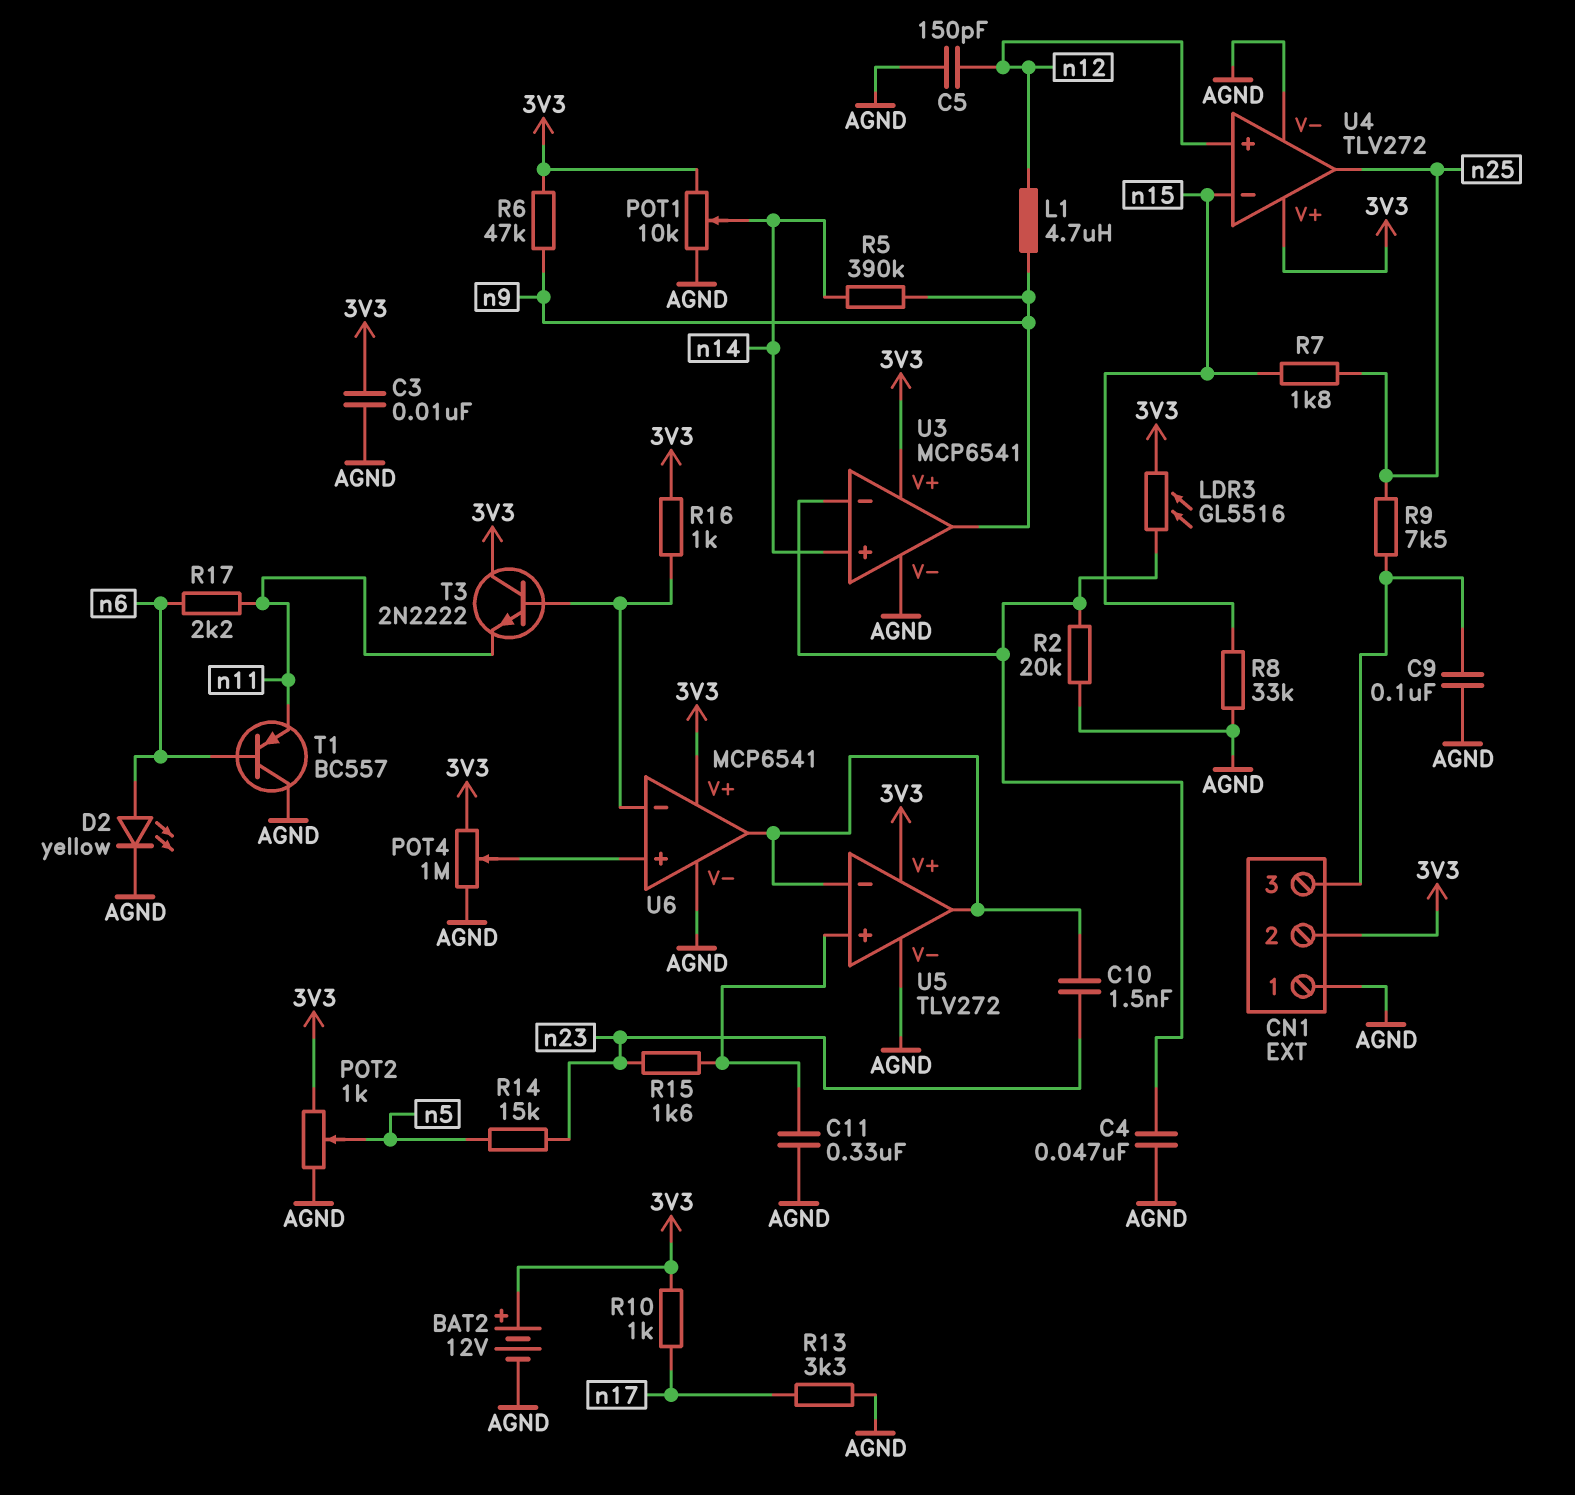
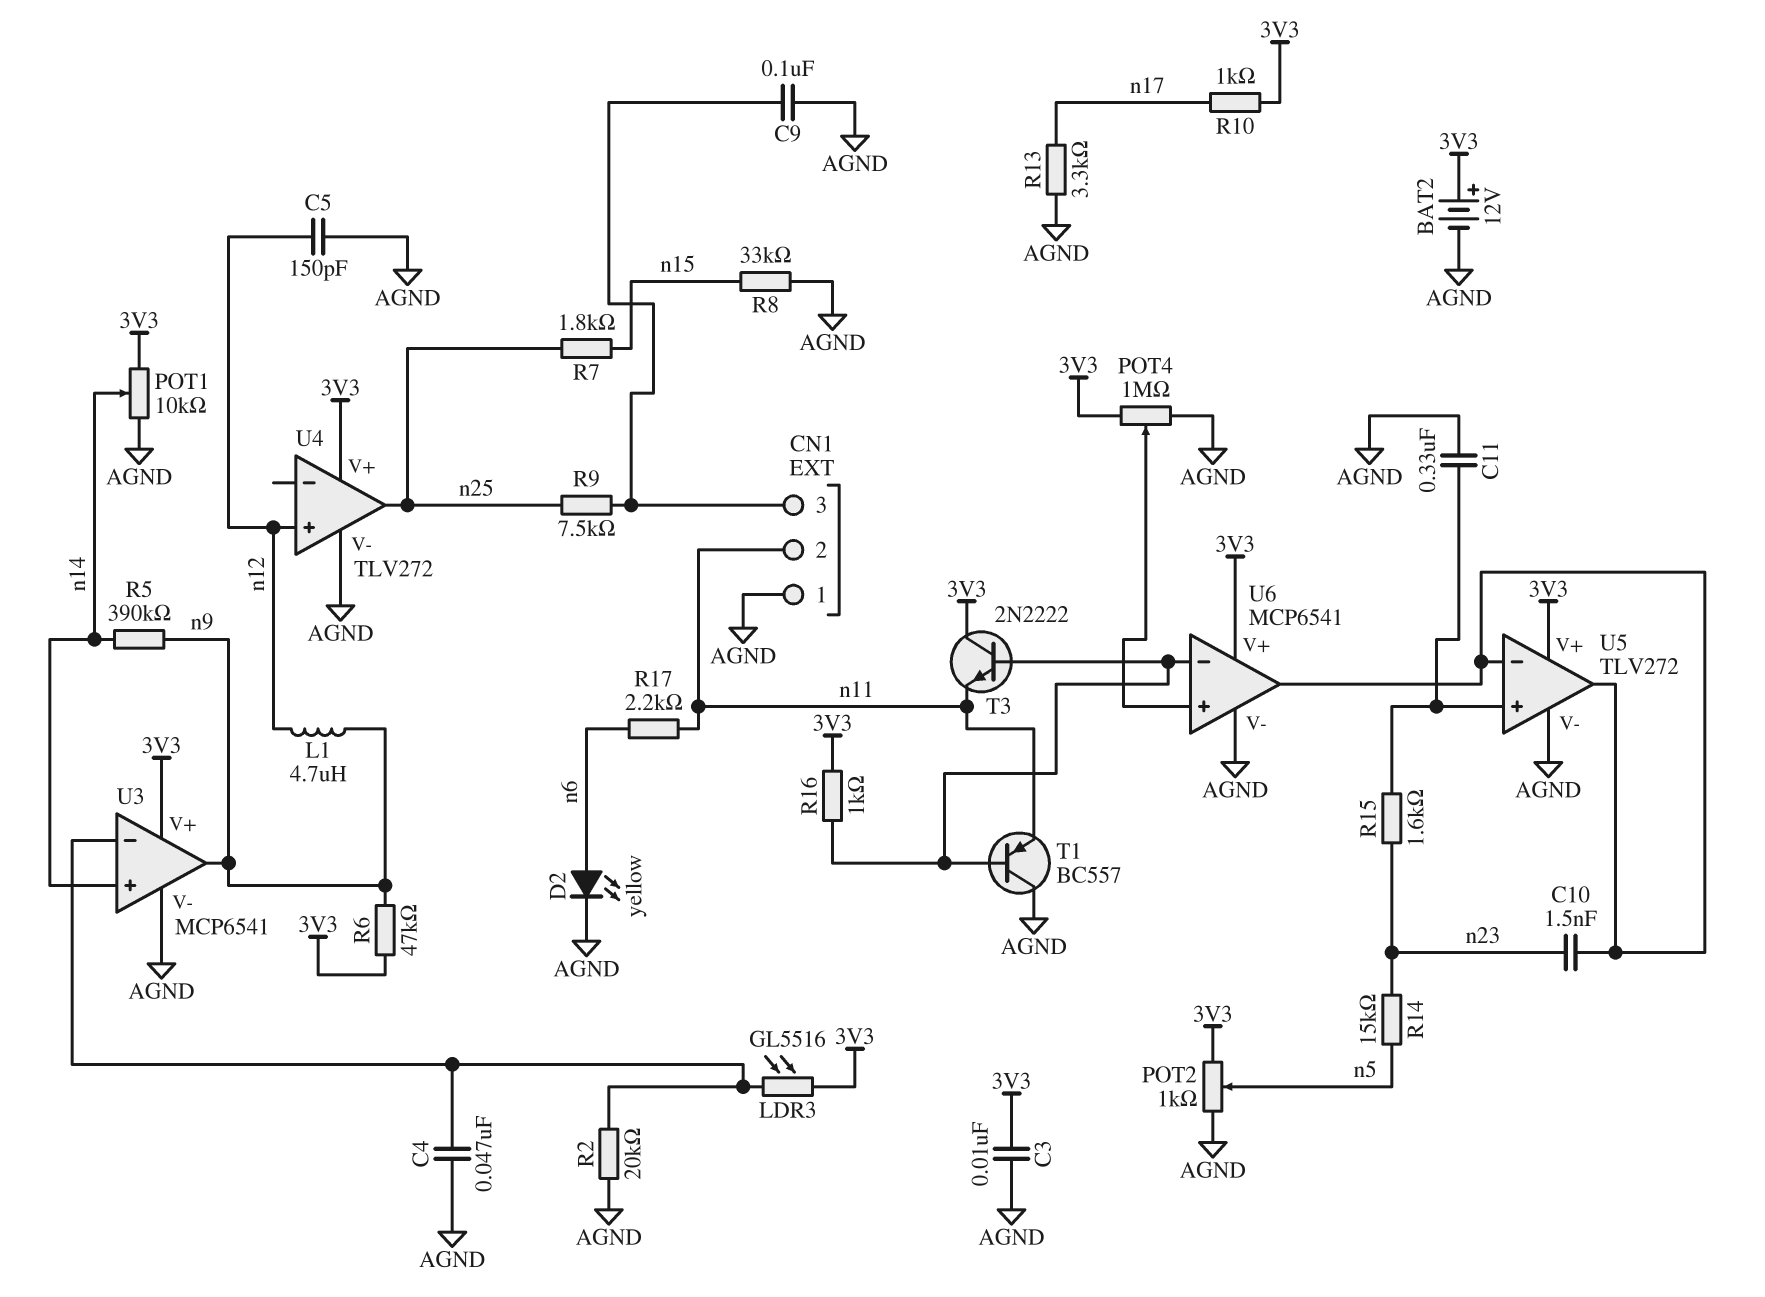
CN1 pin 2: 3V3 -> n11
T1: PNP BC557 (B n6, C AGND, E n11) -> PNP BC557 (B U6/in-, C AGND, E n11)
U4 pin in-: n15 -> none

